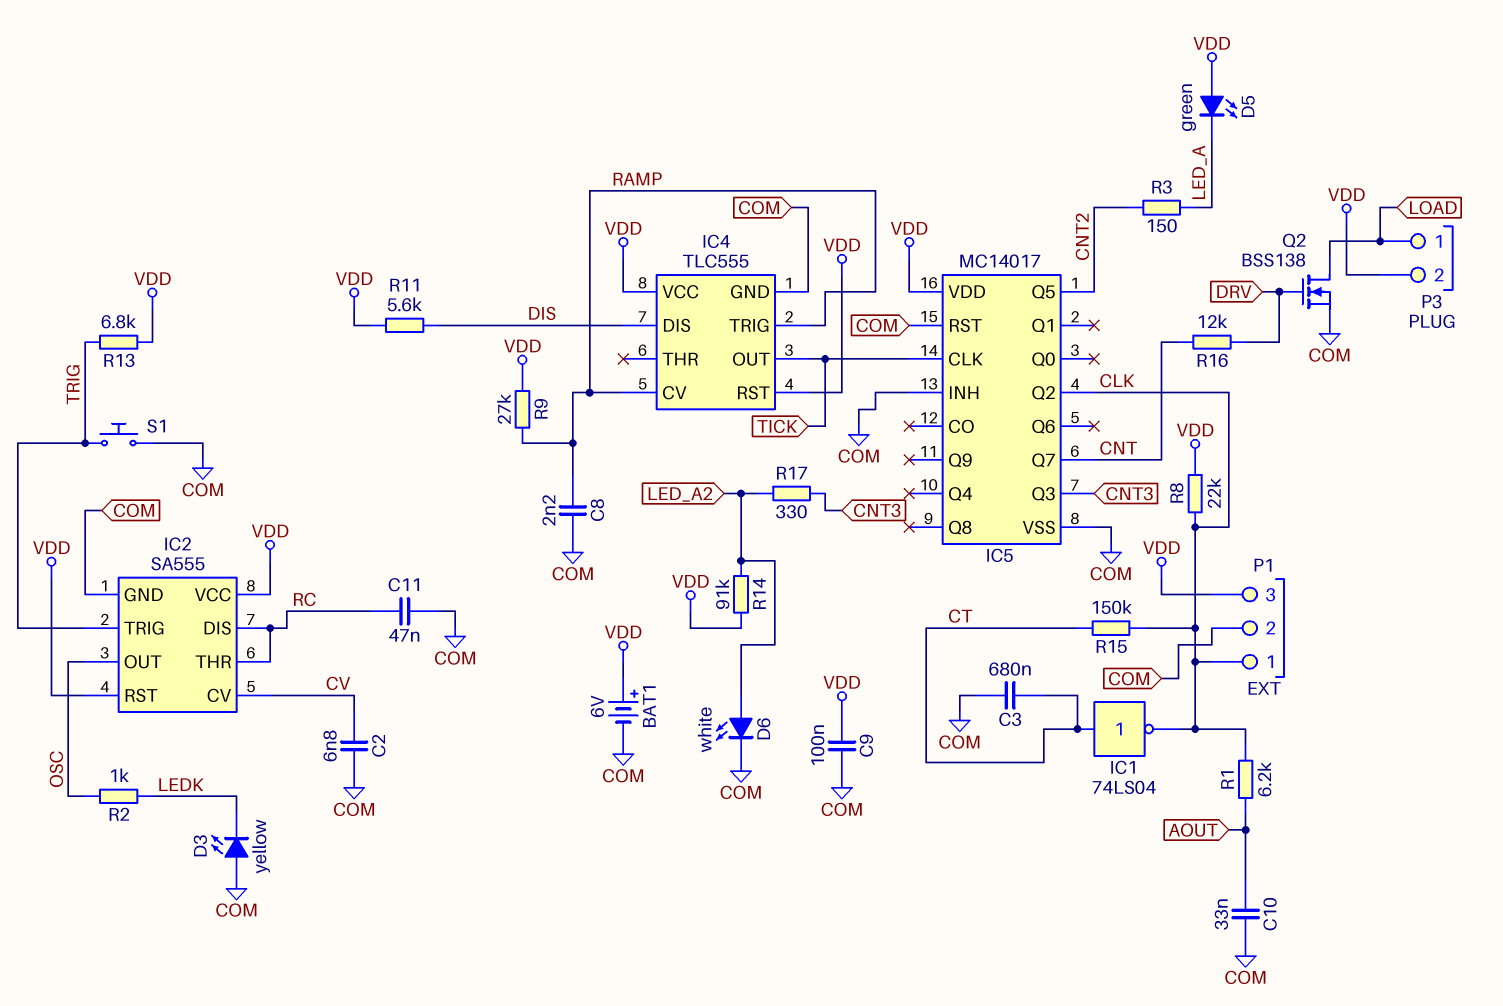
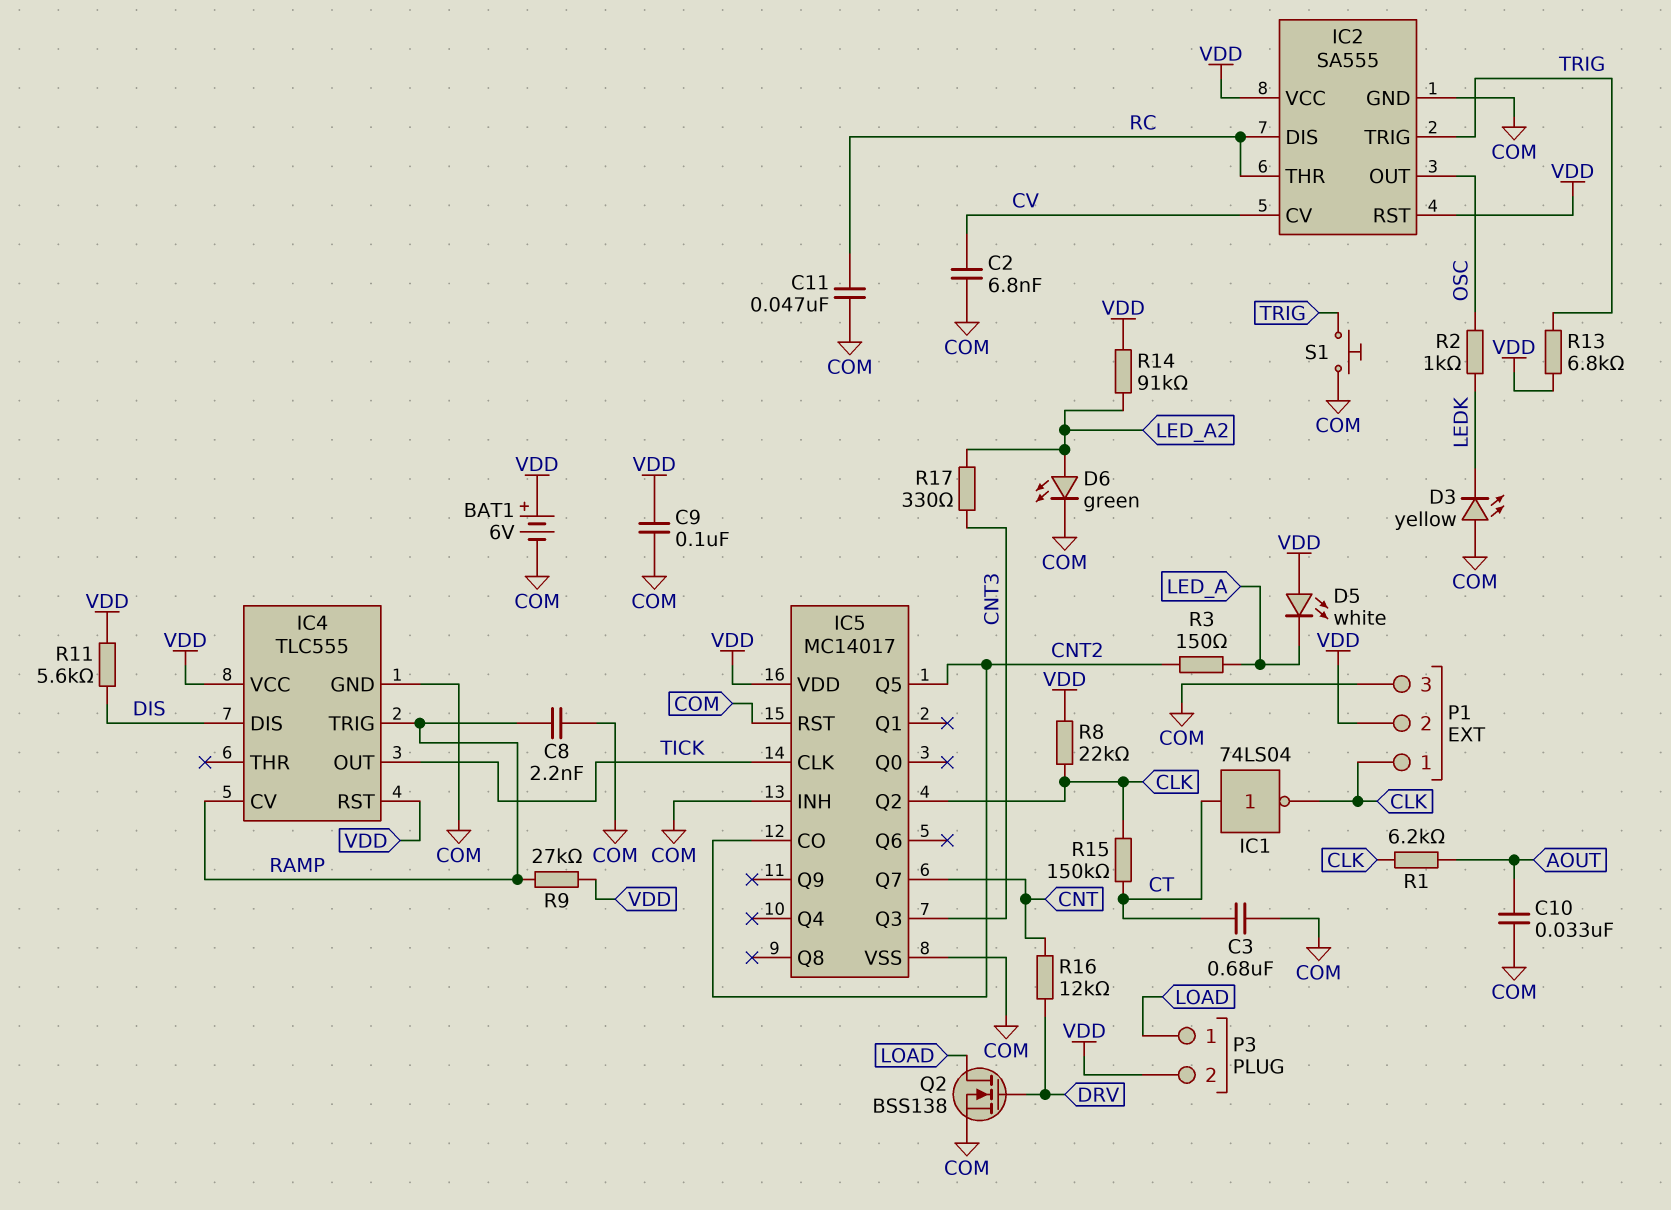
D5: LED green (A VDD, K LED_A) -> LED white (A VDD, K LED_A)
D6: LED white (A LED_A2, K COM) -> LED green (A LED_A2, K COM)
IC5 pin CO: none -> CNT2
P1 pin 2: COM -> VDD
P1 pin 3: VDD -> COM

